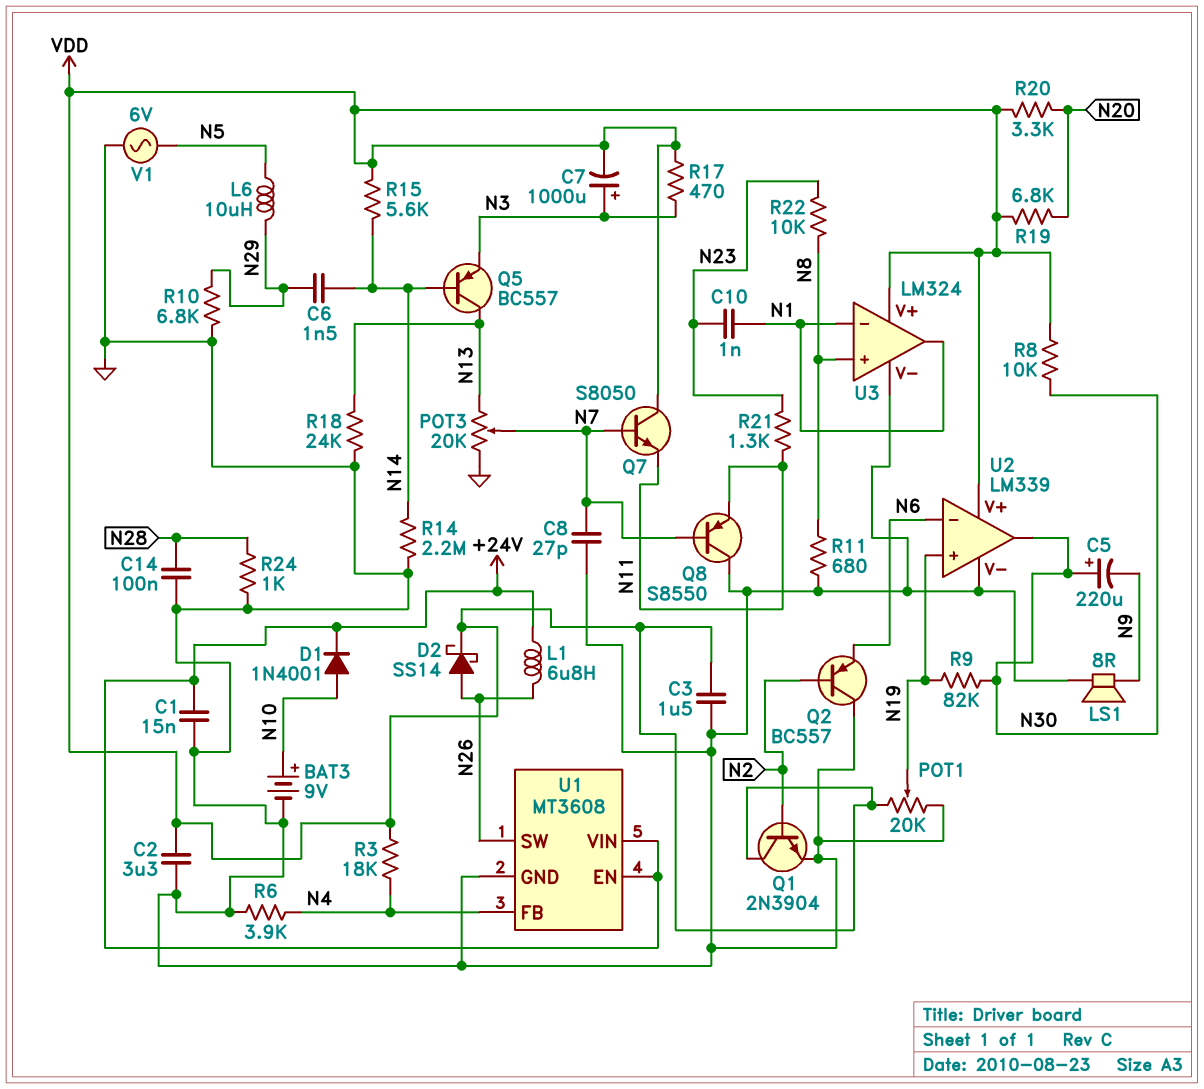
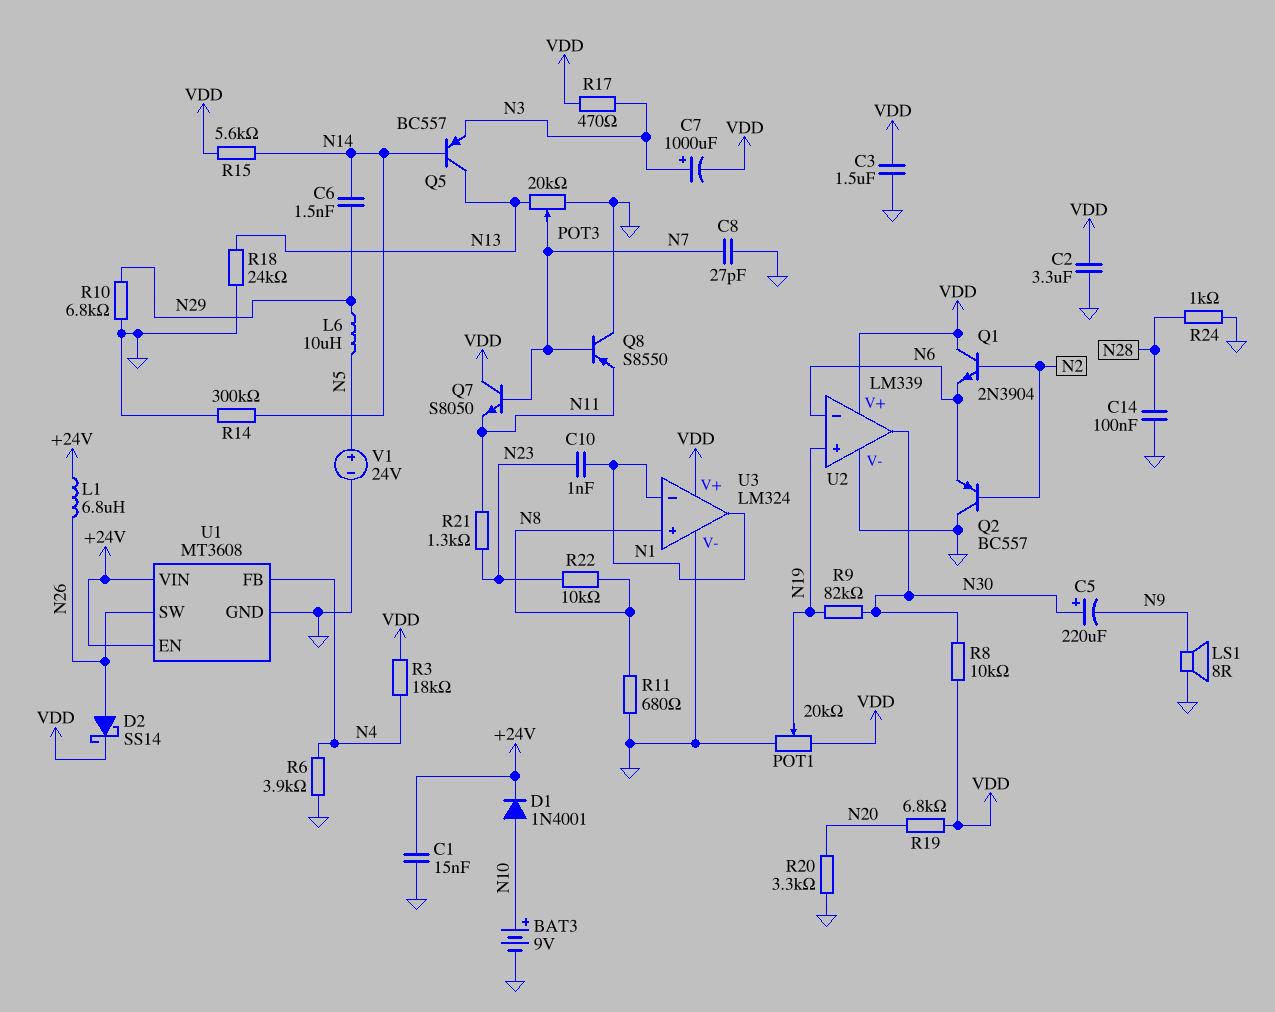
Q1: NPN 2N3904 (B N2, C VDD, E GND) -> NPN 2N3904 (B N2, C VDD, E N6)
R14: 2.2M (GND, N14) -> 300k (GND, N14)
R20: 3.3k (N20, VDD) -> 3.3k (GND, N20)
V1: AC 6V (GND, N5) -> 24V (plus N5, minus GND)

